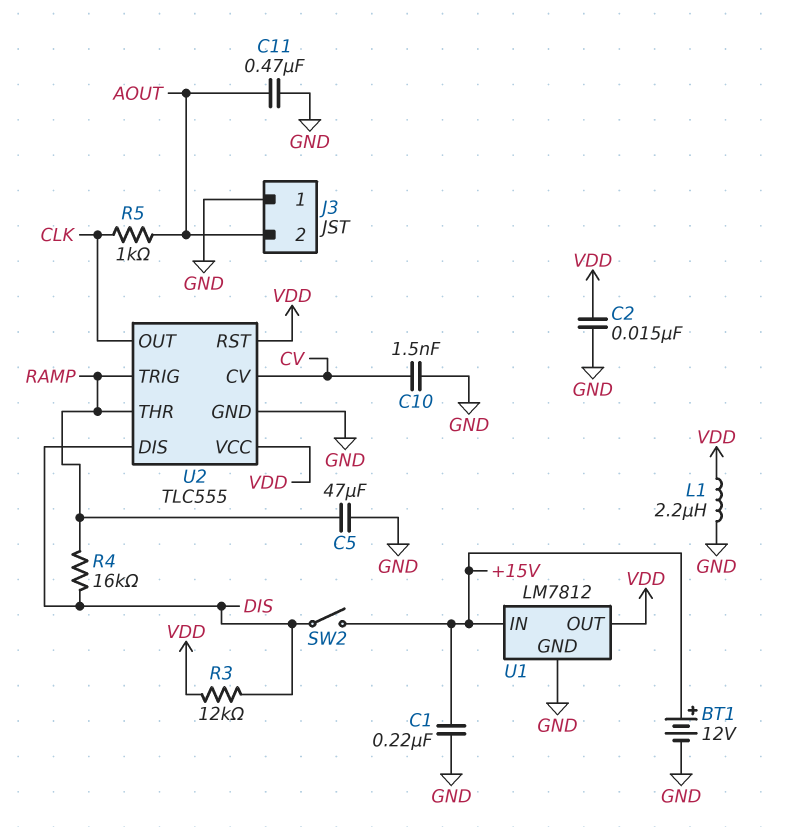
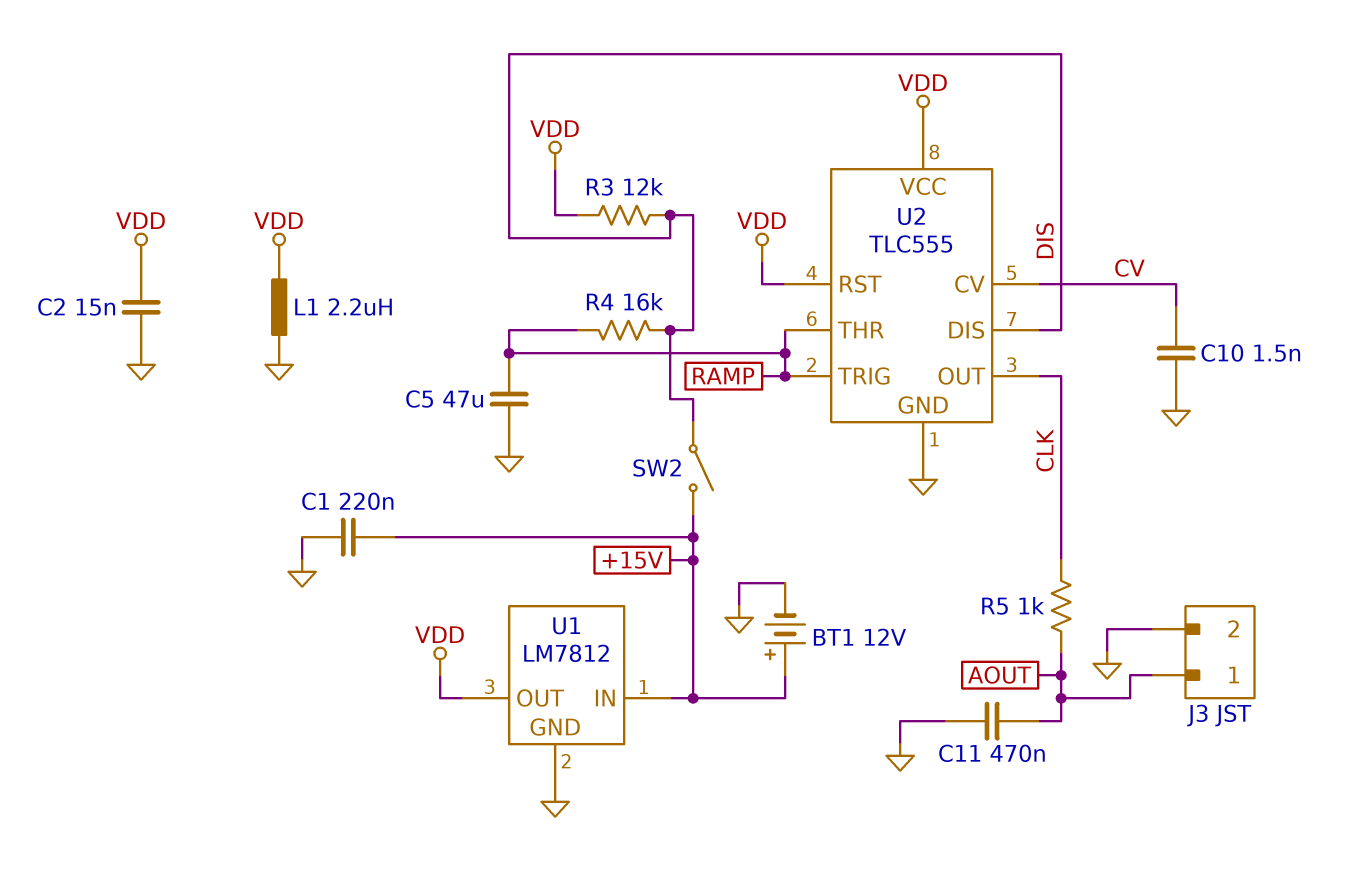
J3 pin 1: GND -> AOUT
J3 pin 2: AOUT -> GND

